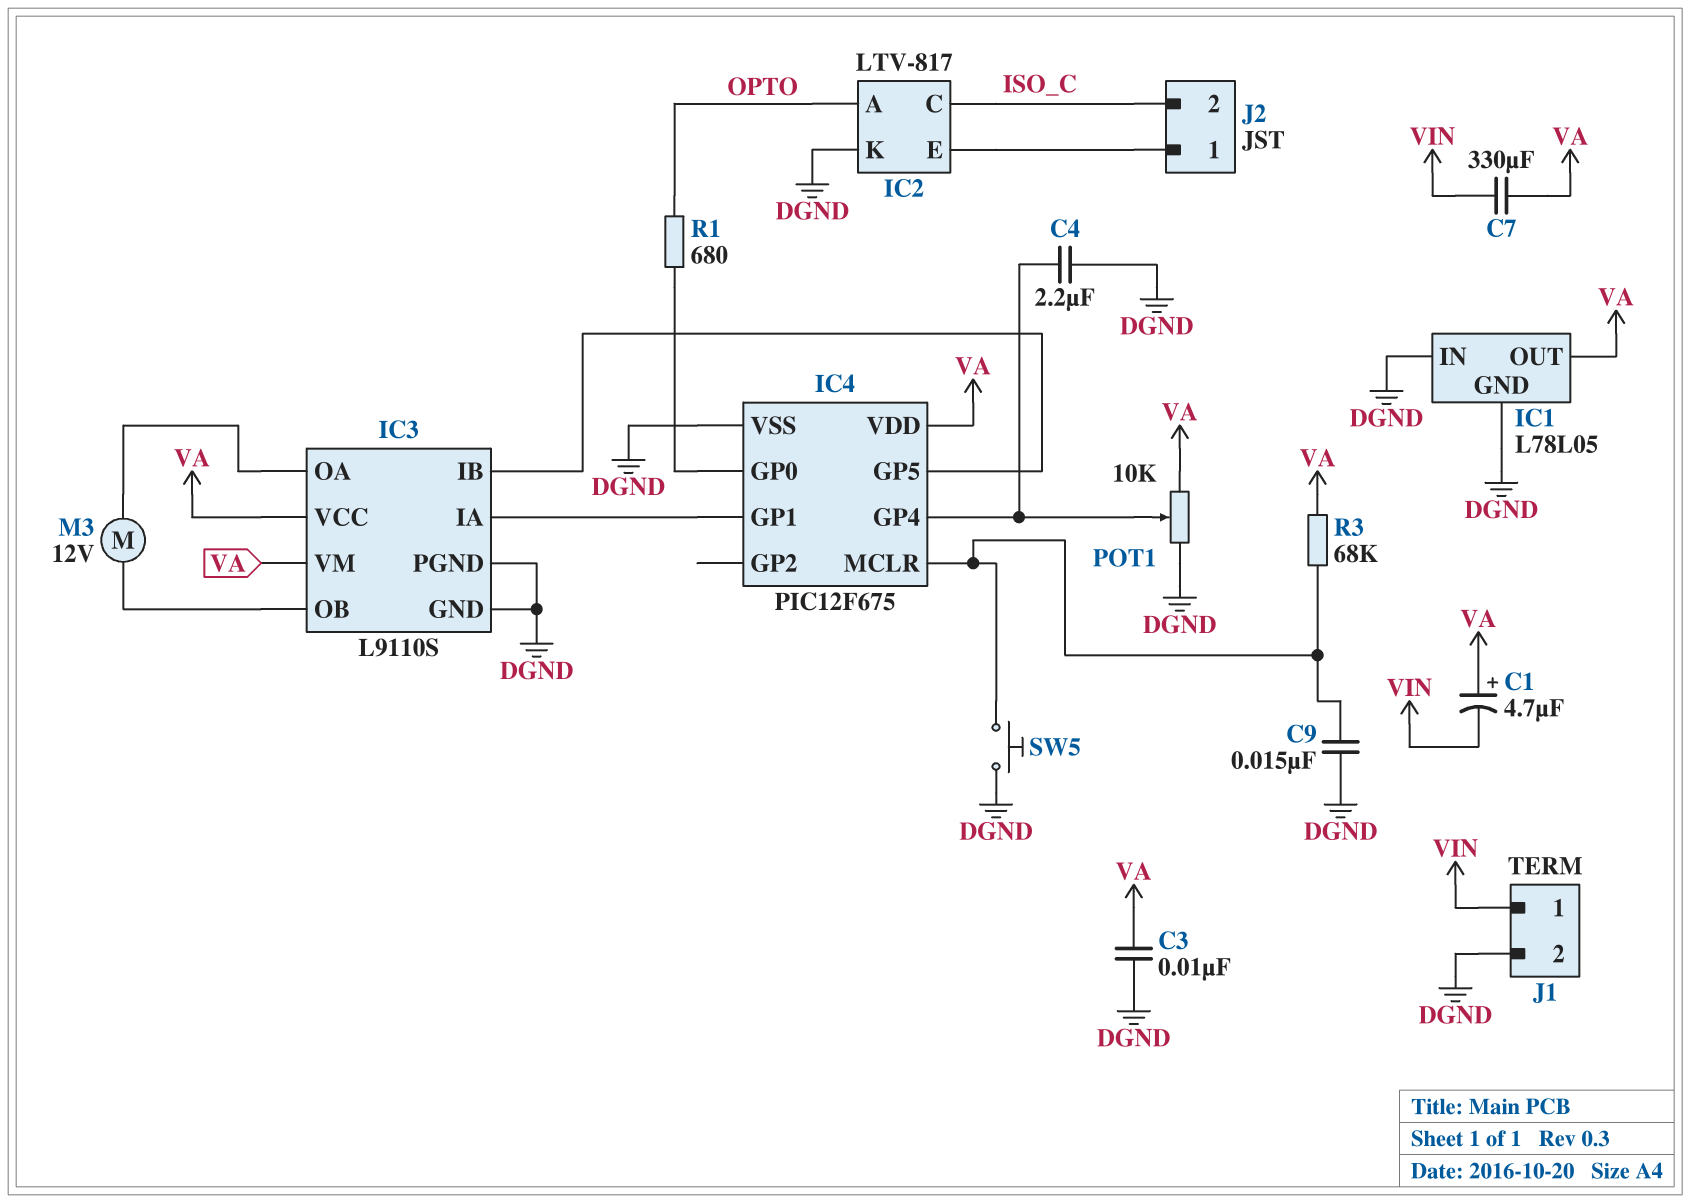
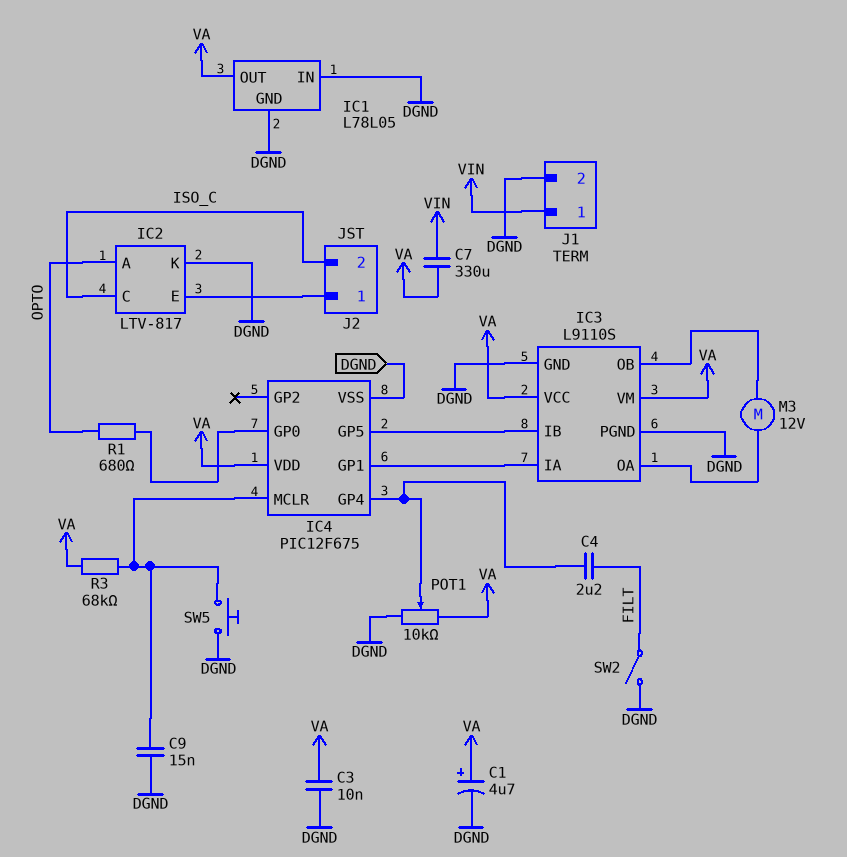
C1: 4.7uF (plus VA, minus VIN) -> 4.7uF (plus VA, minus DGND)
C4: 2.2uF (DGND, IC4/GP4) -> 2.2uF (FILT, IC4/GP4)
SW2: none -> switch (DGND, FILT)

